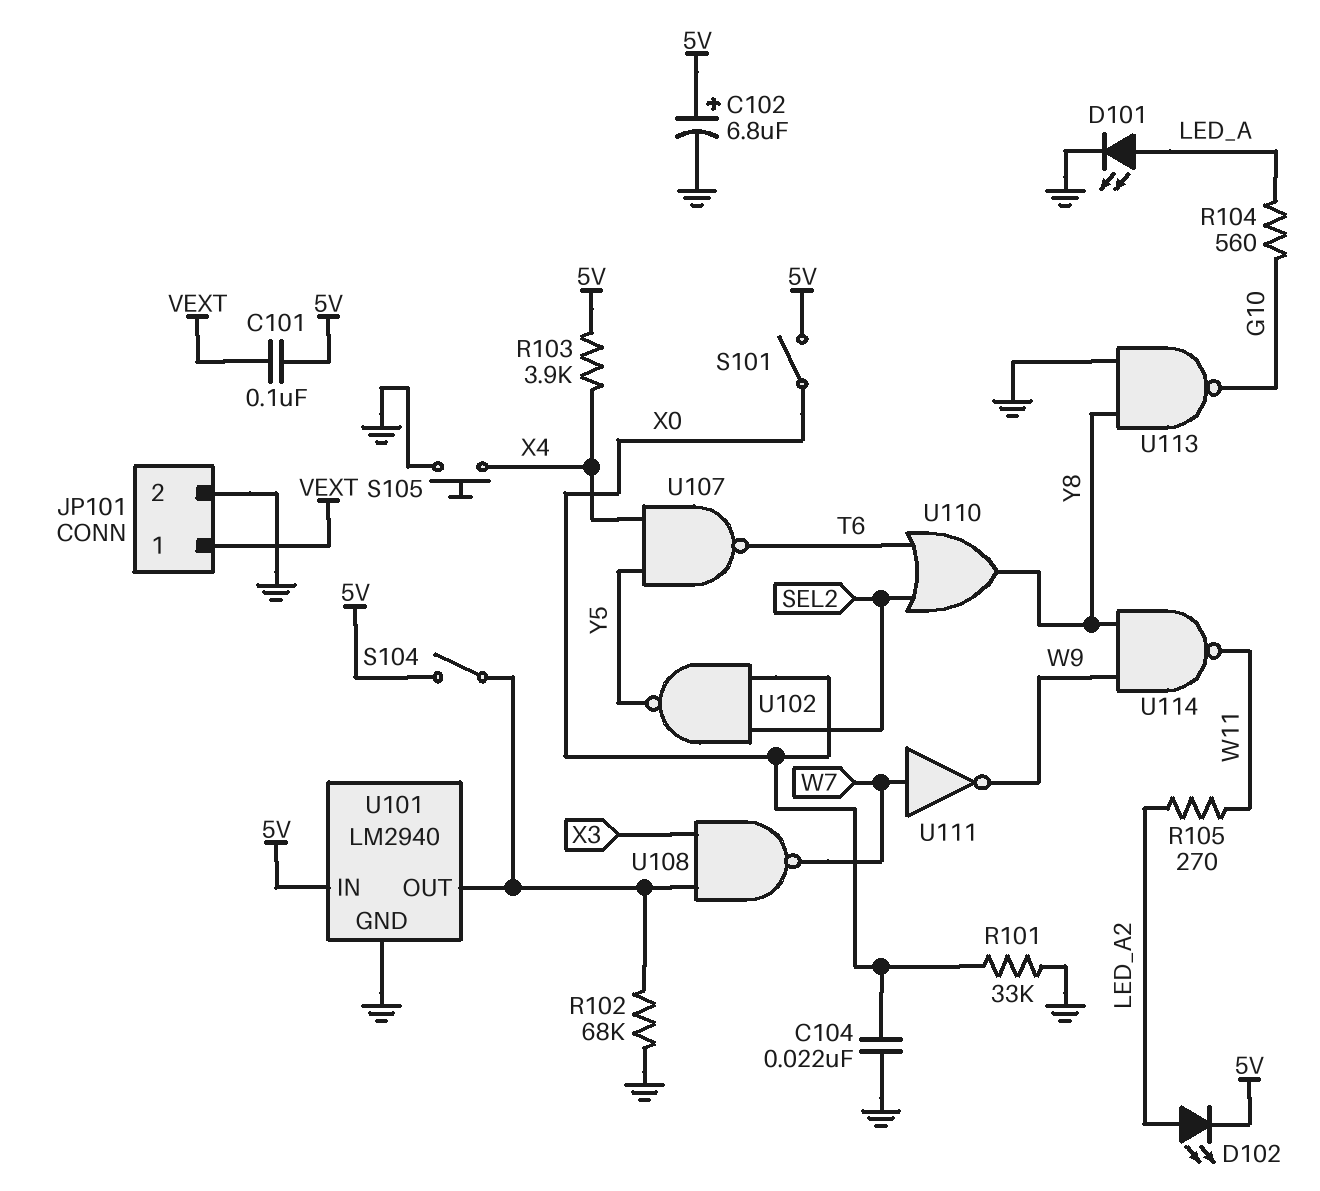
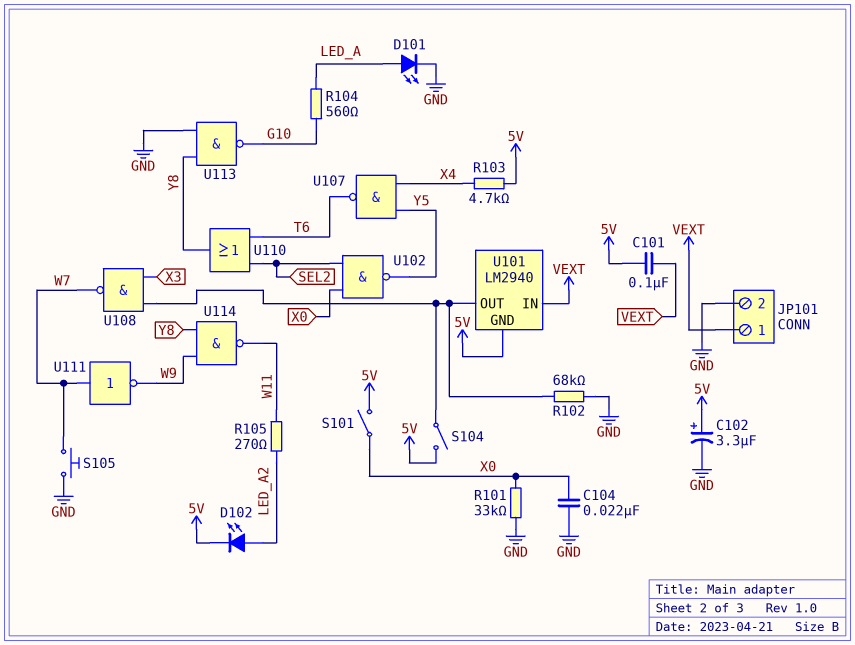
C102: 6.8uF (plus 5V, minus GND) -> 3.3uF (plus 5V, minus GND)
R103: 3.9k (5V, X4) -> 4.7k (5V, X4)
S105: button (GND, X4) -> button (GND, W7)
U101 pin GND: GND -> 5V
U101 pin IN: 5V -> VEXT

